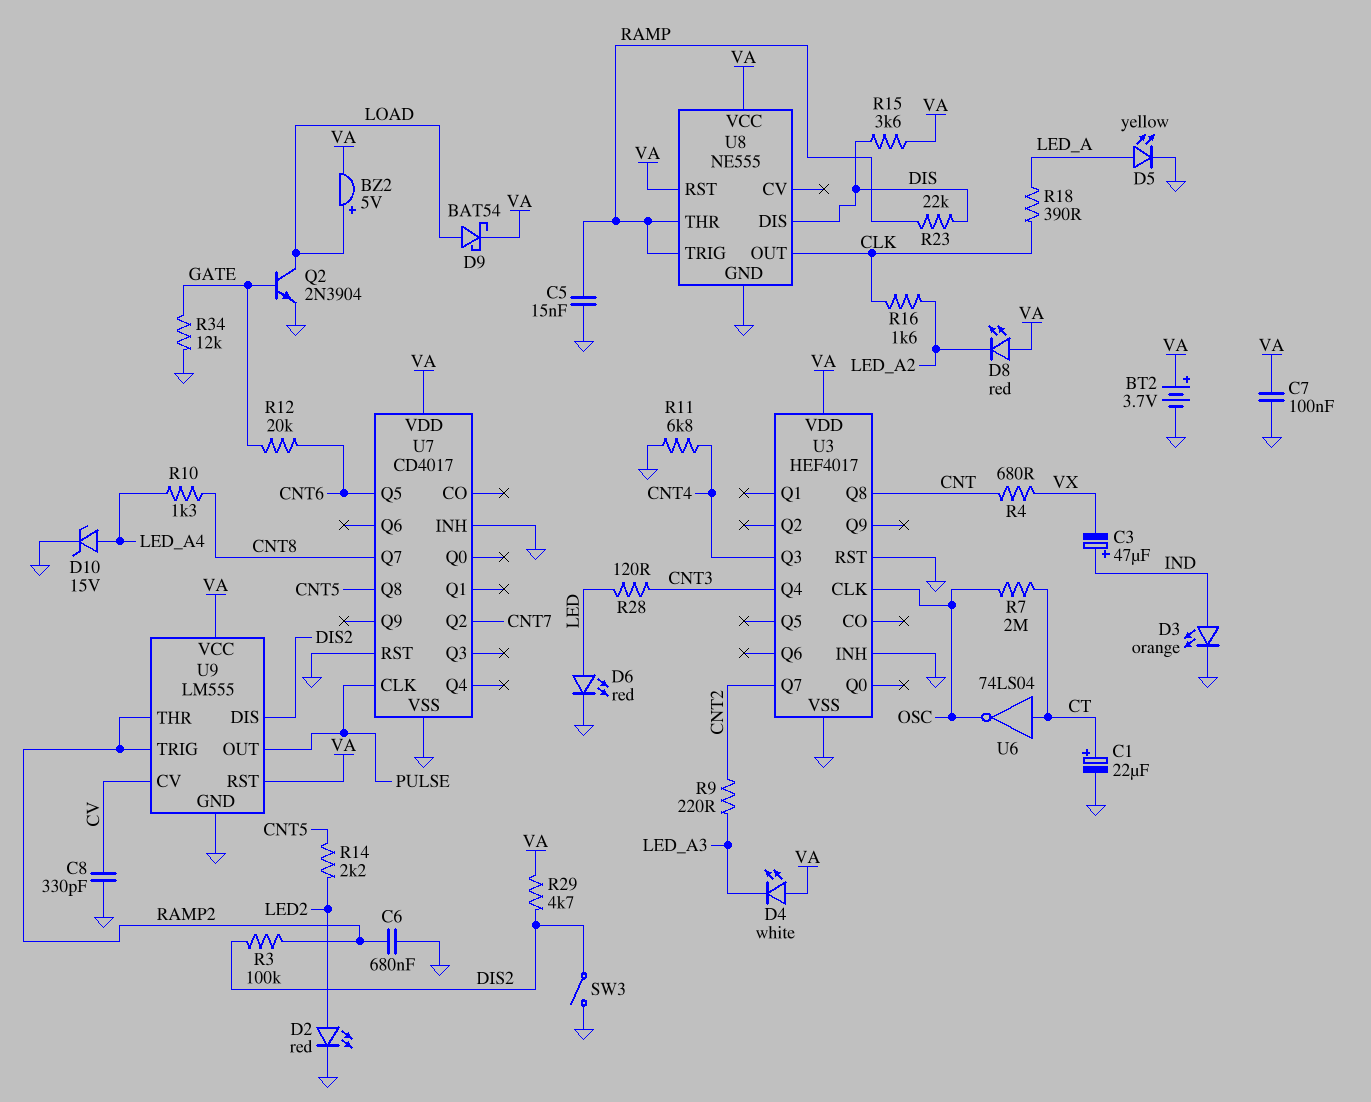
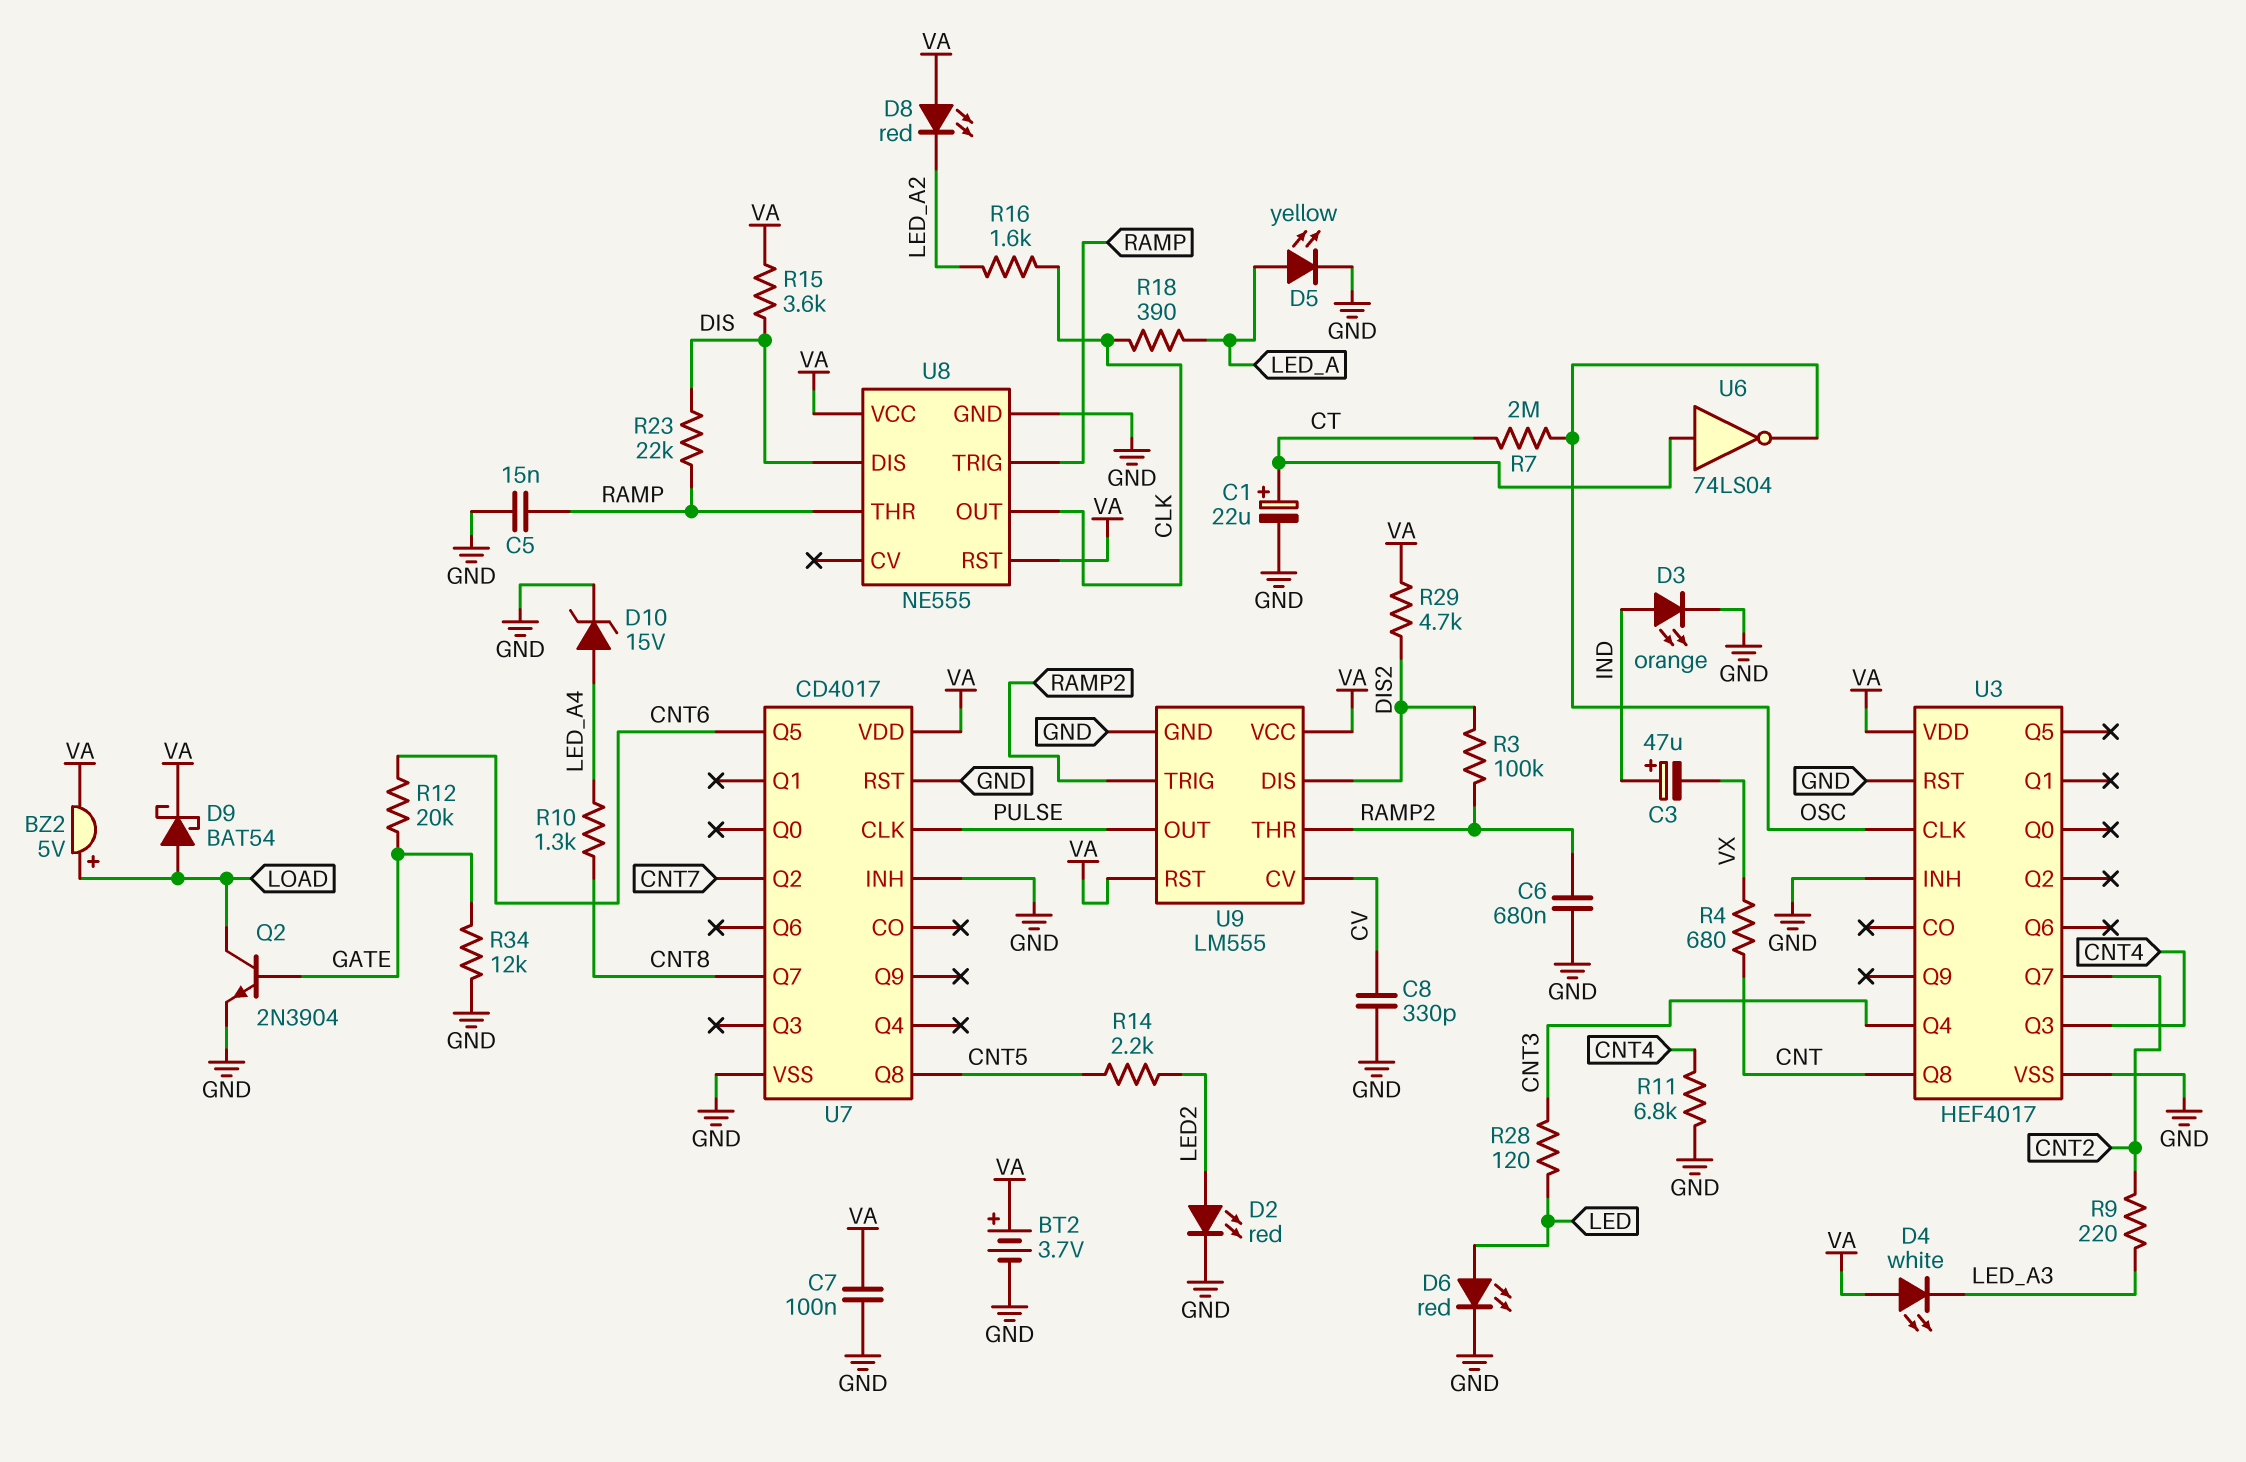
SW3: switch (DIS2, GND) -> none

